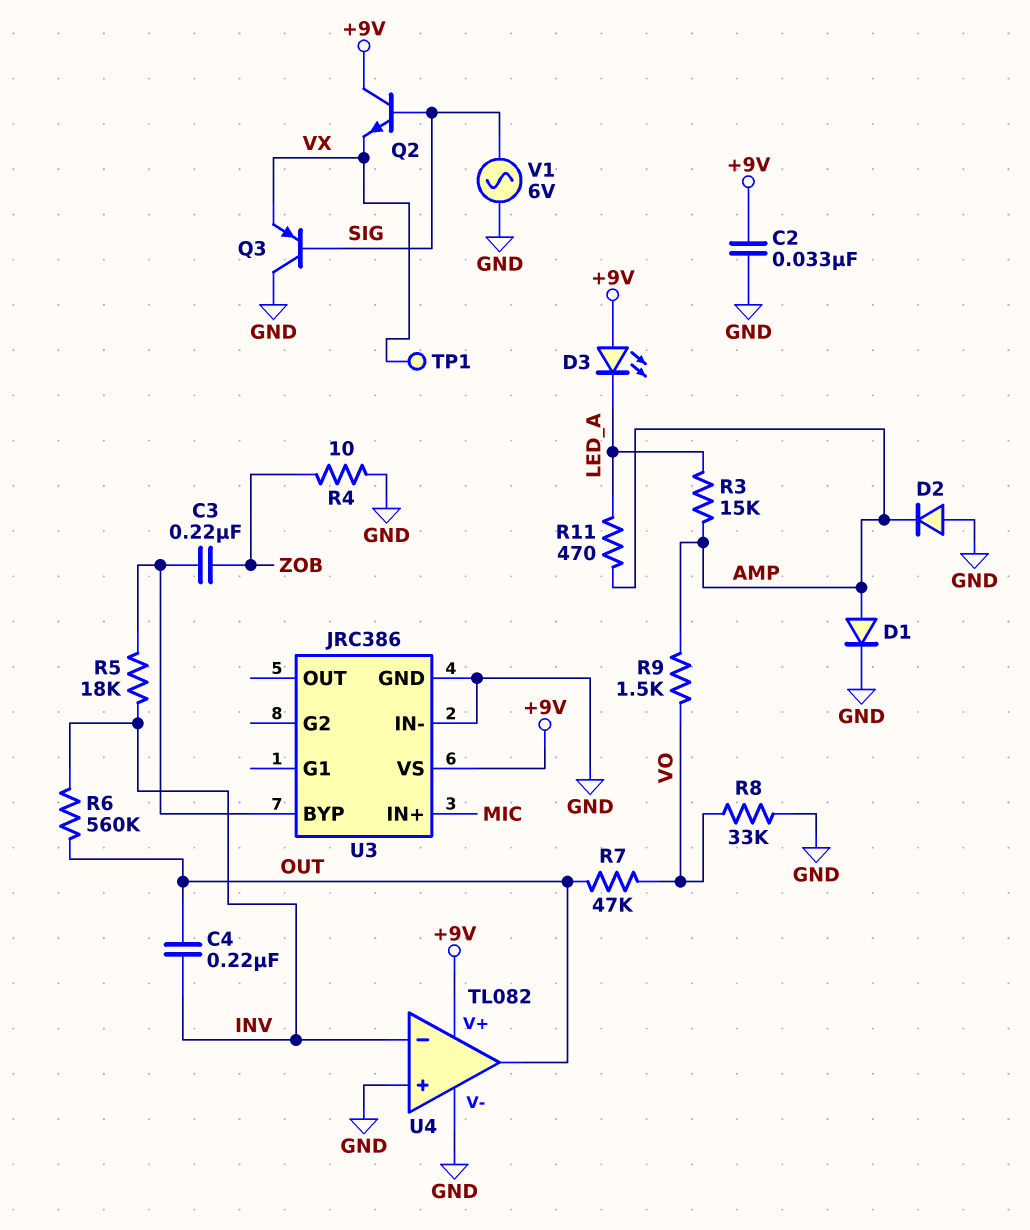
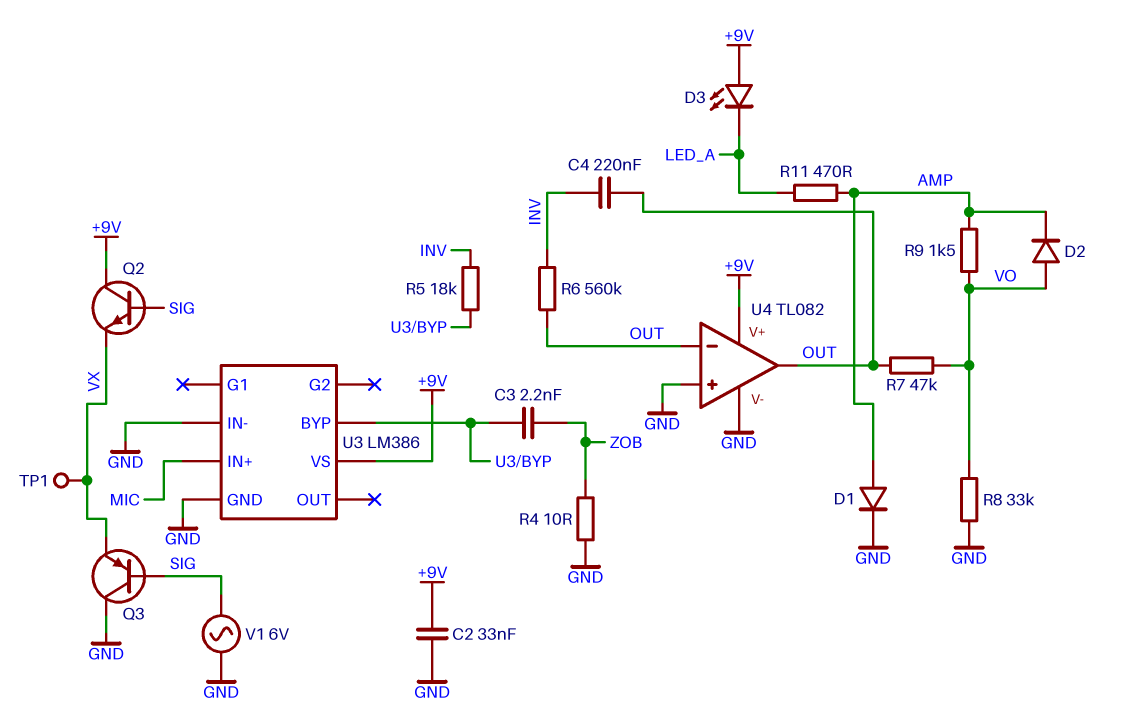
C3: 220nF (U3/BYP, ZOB) -> 2.2nF (U3/BYP, ZOB)
D2: diode (A GND, K AMP) -> diode (A VO, K AMP)
R3: 15k (AMP, LED_A) -> none
U3: JRC386 -> LM386
U4 pin in-: INV -> OUT

